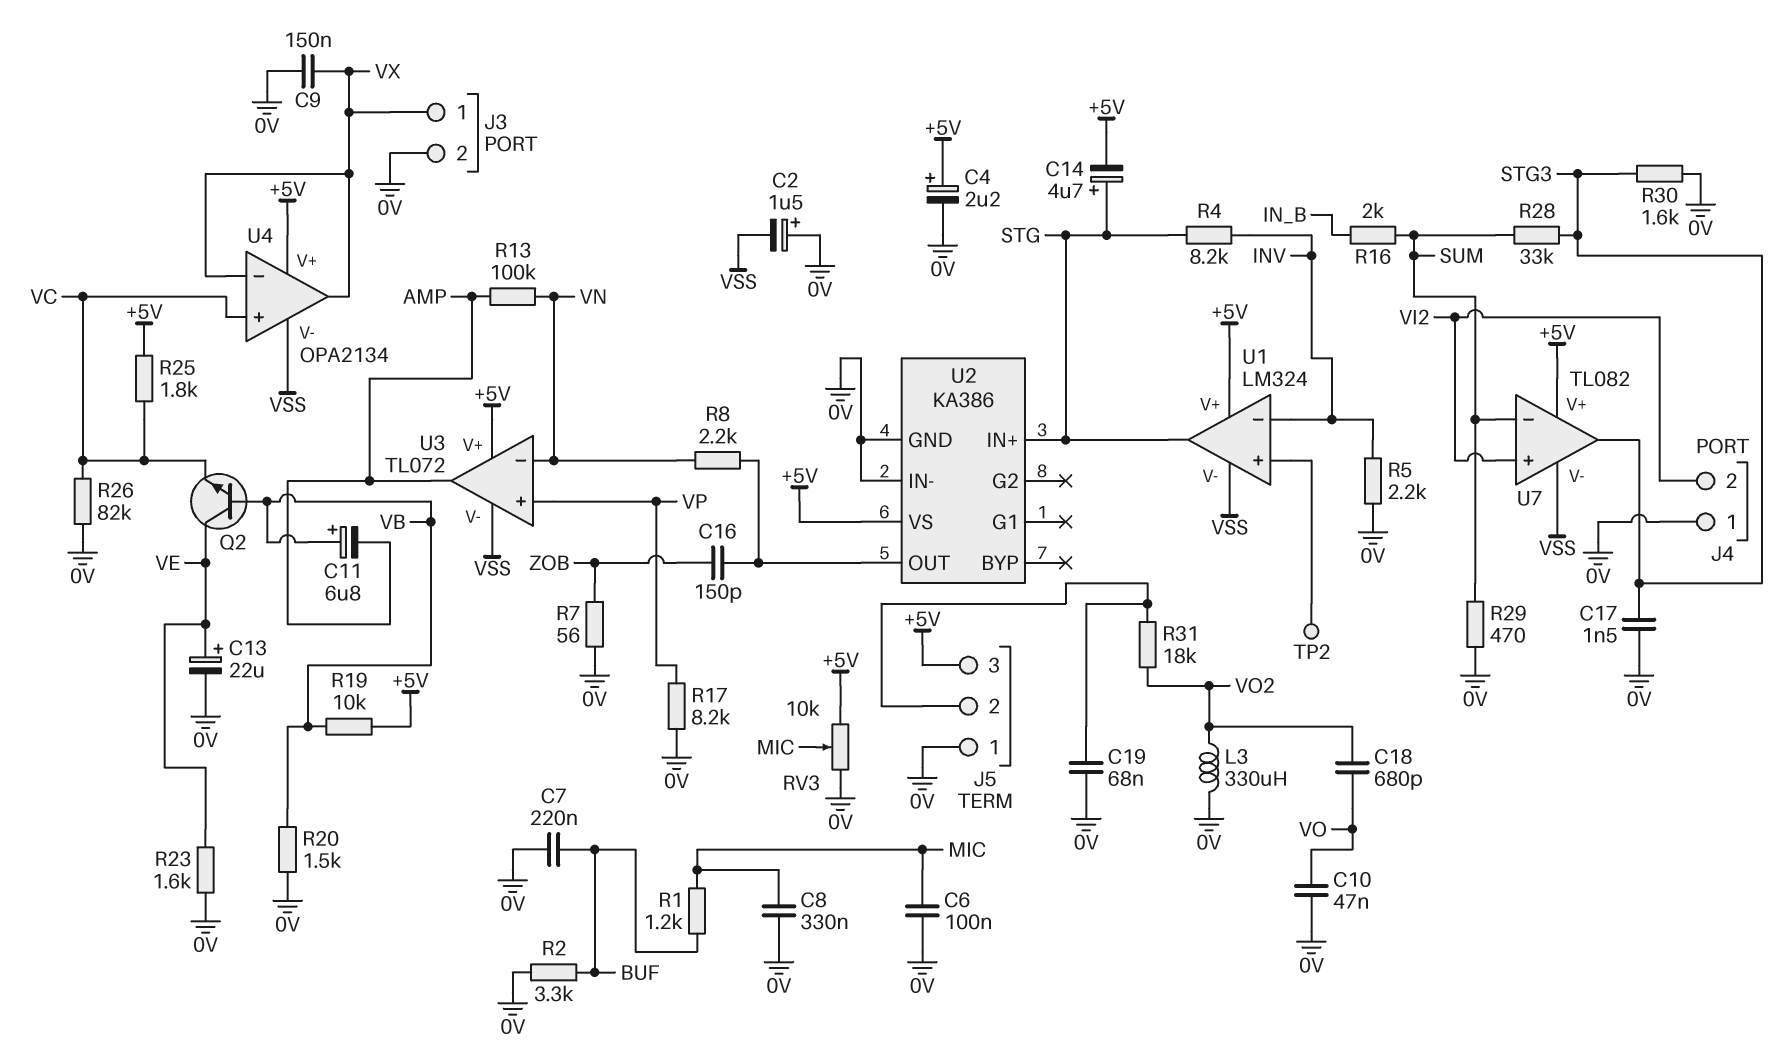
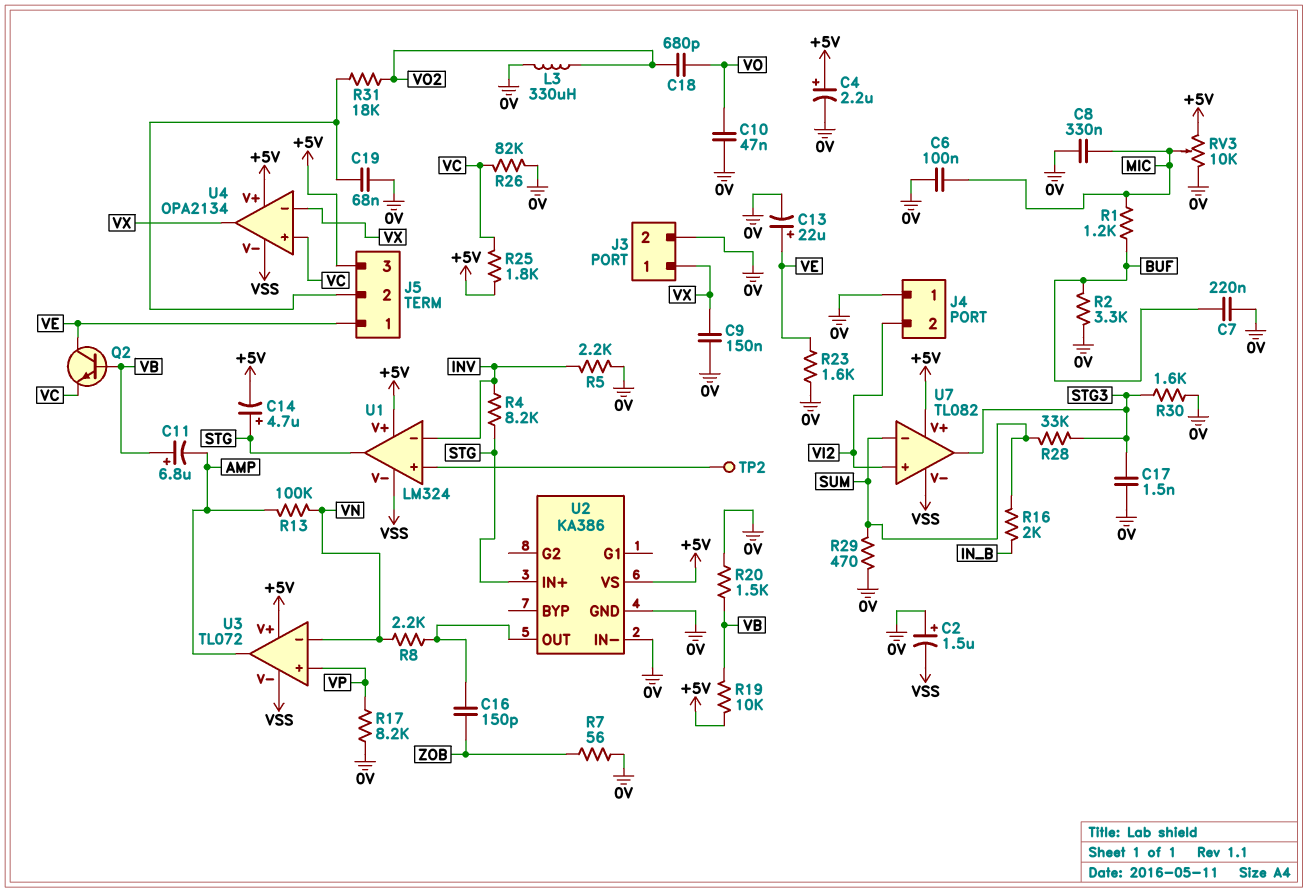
J5 pin 1: 0V -> VE

